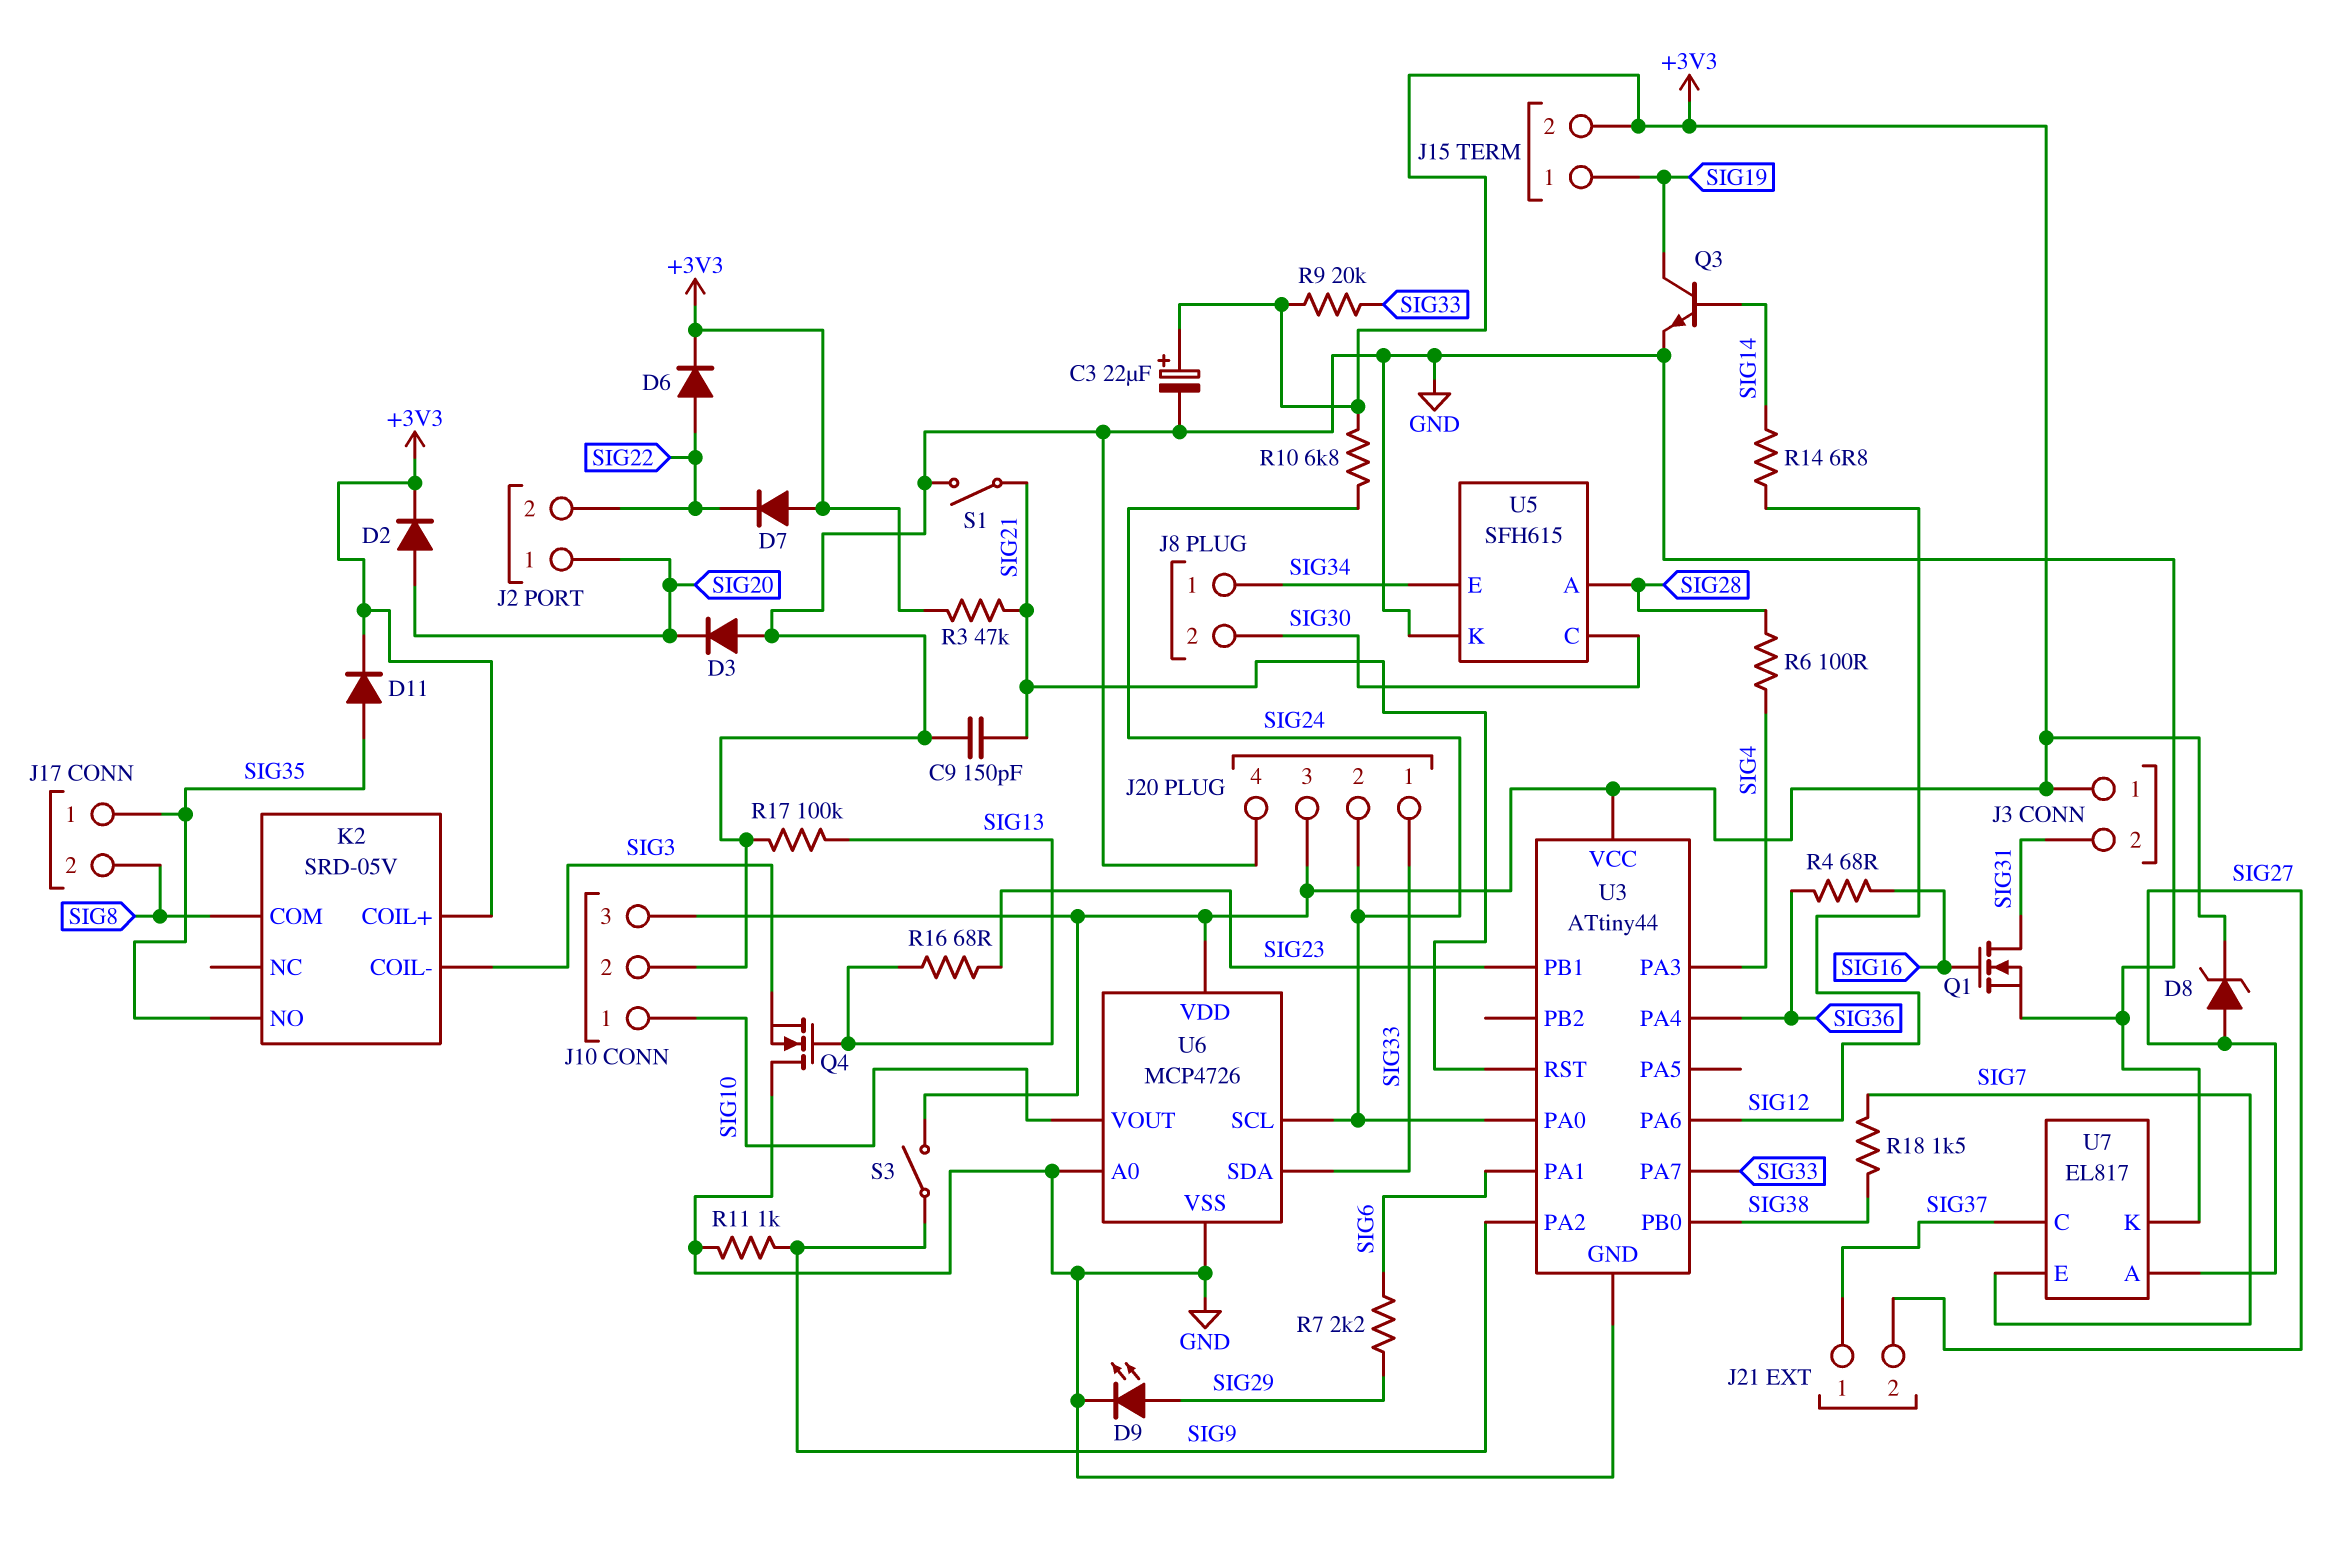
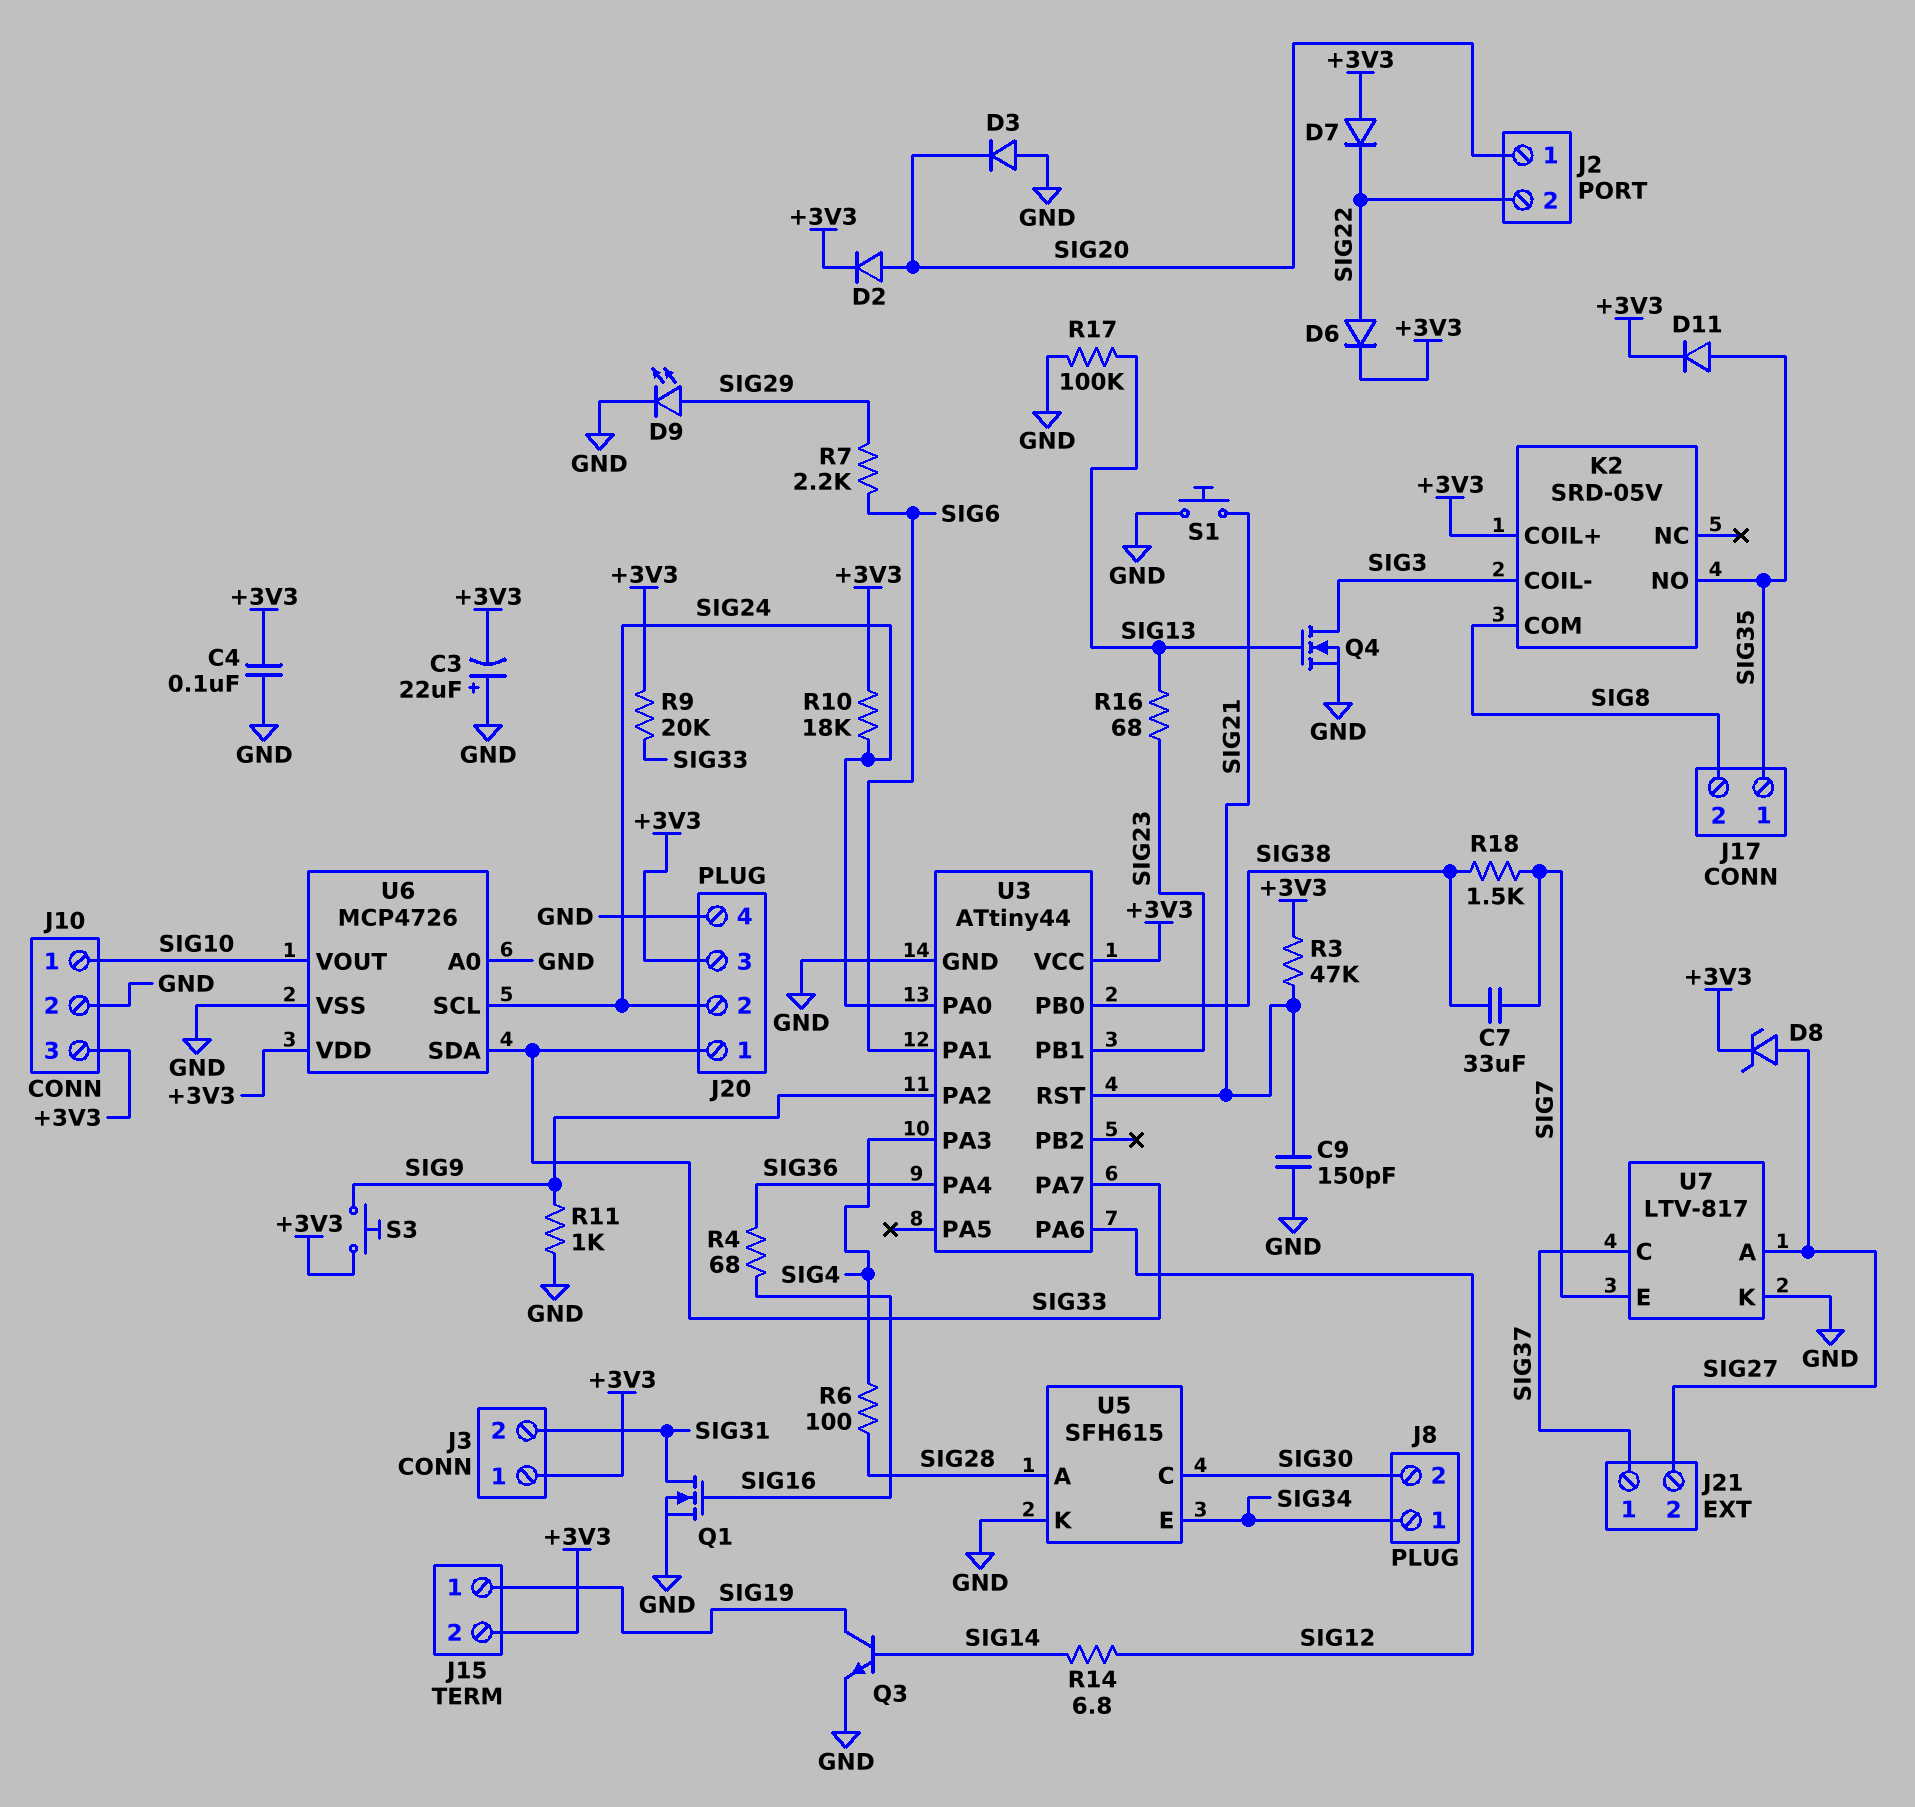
C3: 22uF (plus +3V3, minus GND) -> 22uF (plus GND, minus +3V3)
C4: none -> 100nF (+3V3, GND)
C7: none -> 33uF (SIG7, SIG38)
Q4: NMOS (G SIG13, D GND, S SIG3) -> NMOS (G SIG13, D SIG3, S GND)
R10: 6.8k (+3V3, SIG24) -> 18k (+3V3, SIG24)
S1: switch (GND, SIG21) -> button (GND, SIG21)
S3: switch (+3V3, SIG9) -> button (+3V3, SIG9)
U7: EL817 -> LTV-817

